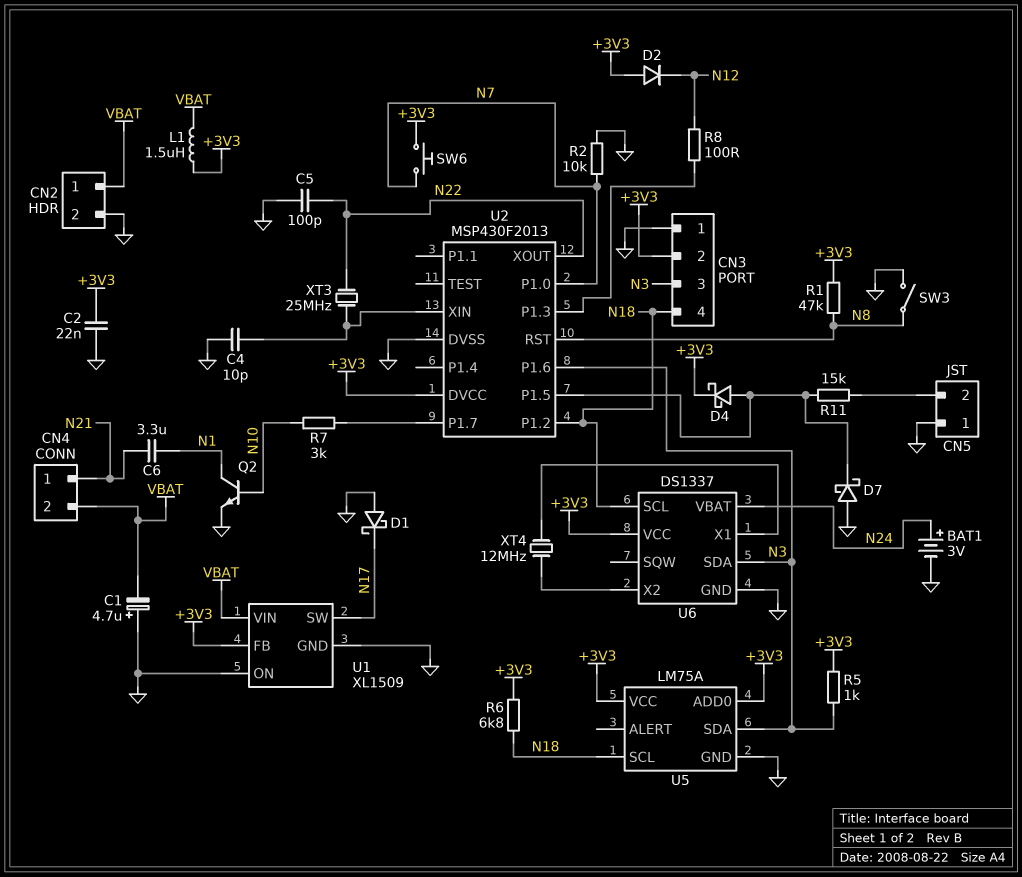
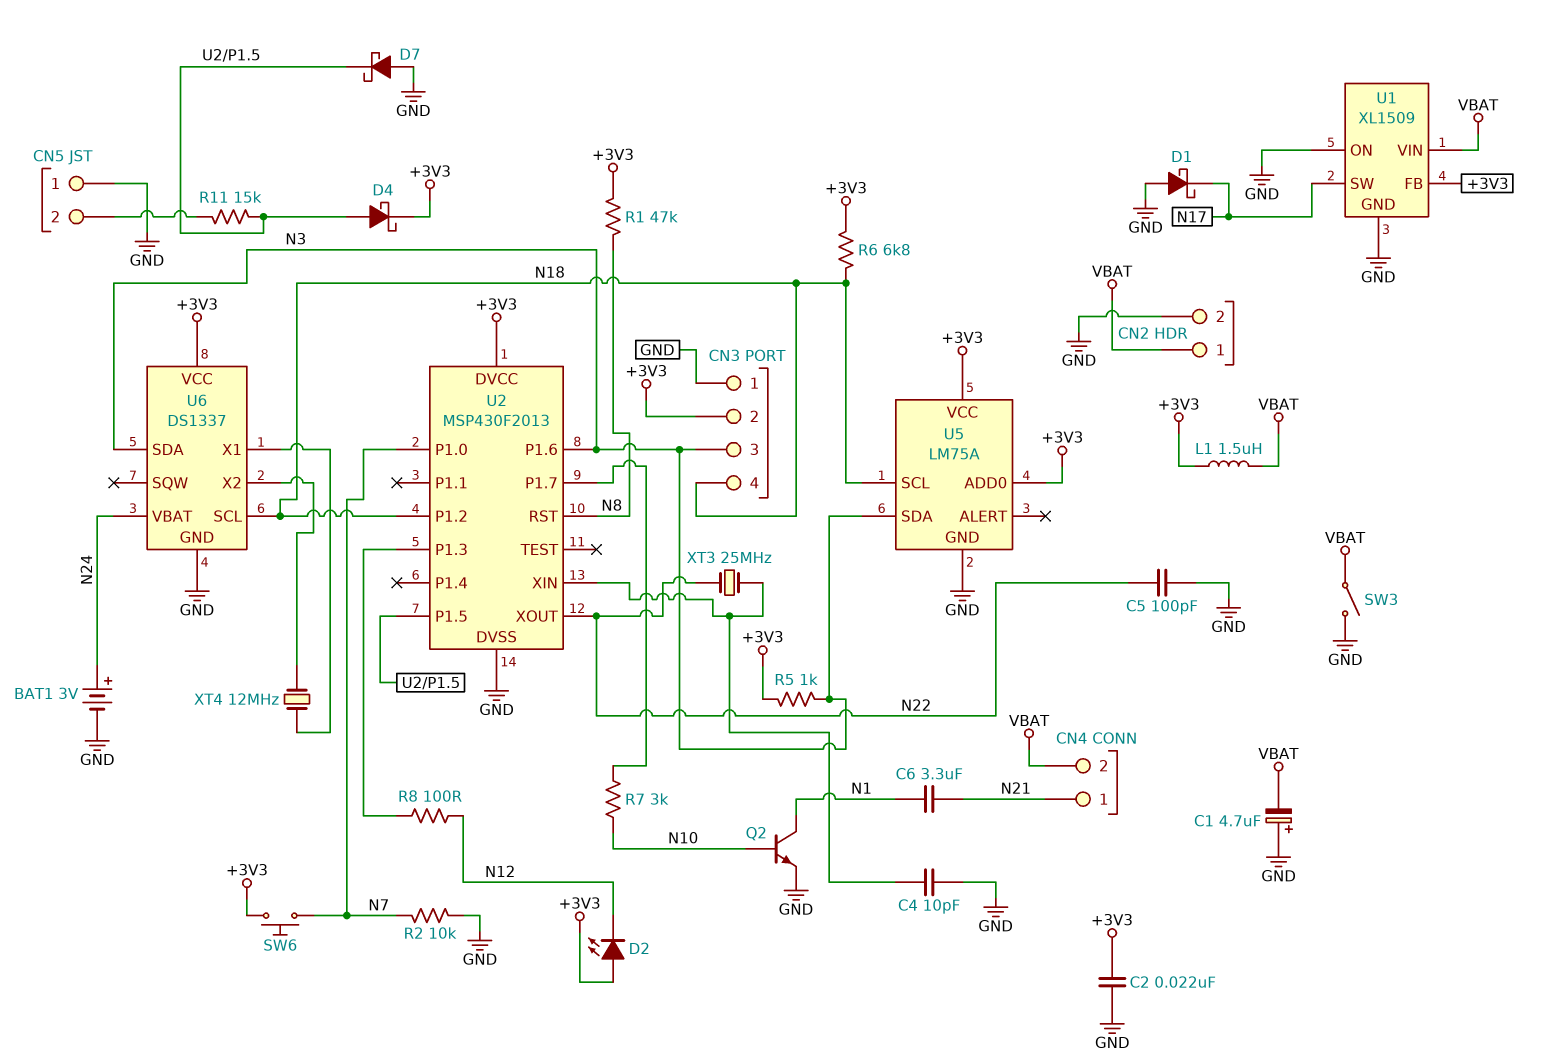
D2: diode (A +3V3, K N12) -> LED (A +3V3, K N12)
SW3: switch (GND, N8) -> switch (GND, VBAT)

